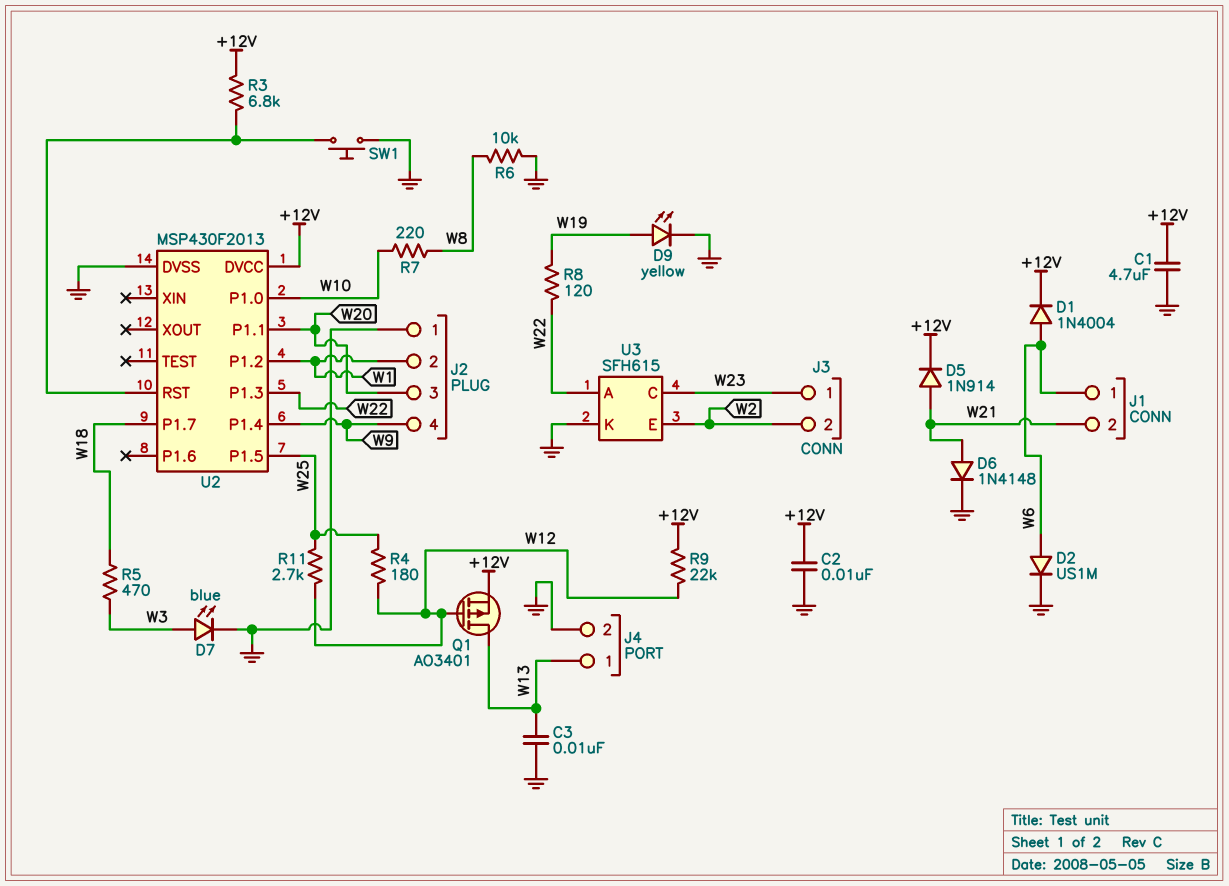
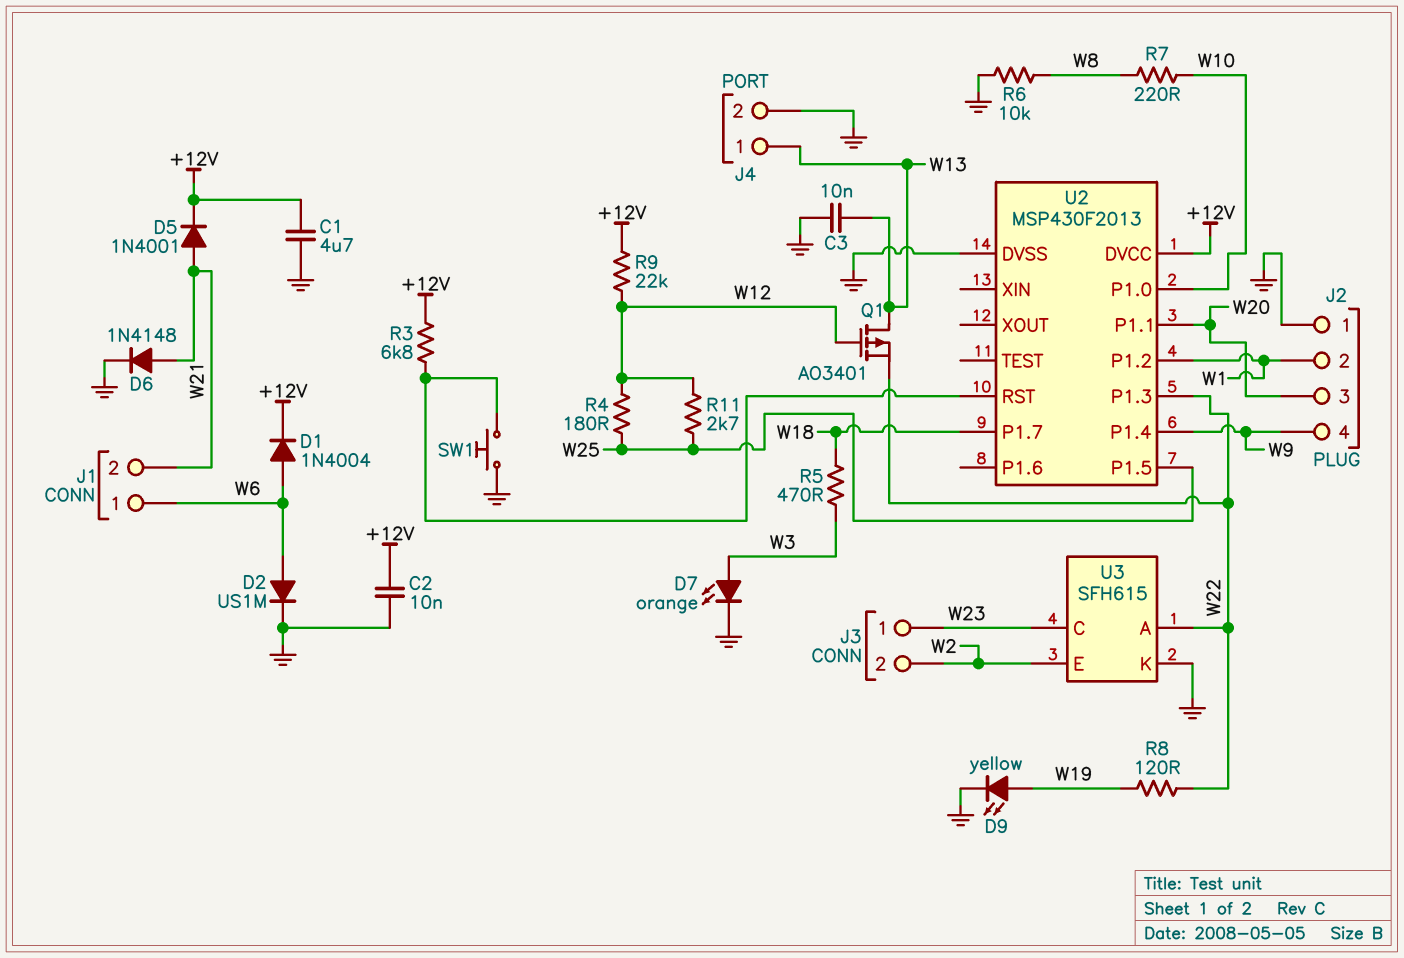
D5: diode 1N914 (A W21, K +12V) -> diode 1N4001 (A W21, K +12V)
D7: LED blue (A W3, K GND) -> LED orange (A W3, K GND)
Q1: PMOS AO3401 (G W12, D W13, S +12V) -> PMOS AO3401 (G W12, D W13, S W22)

